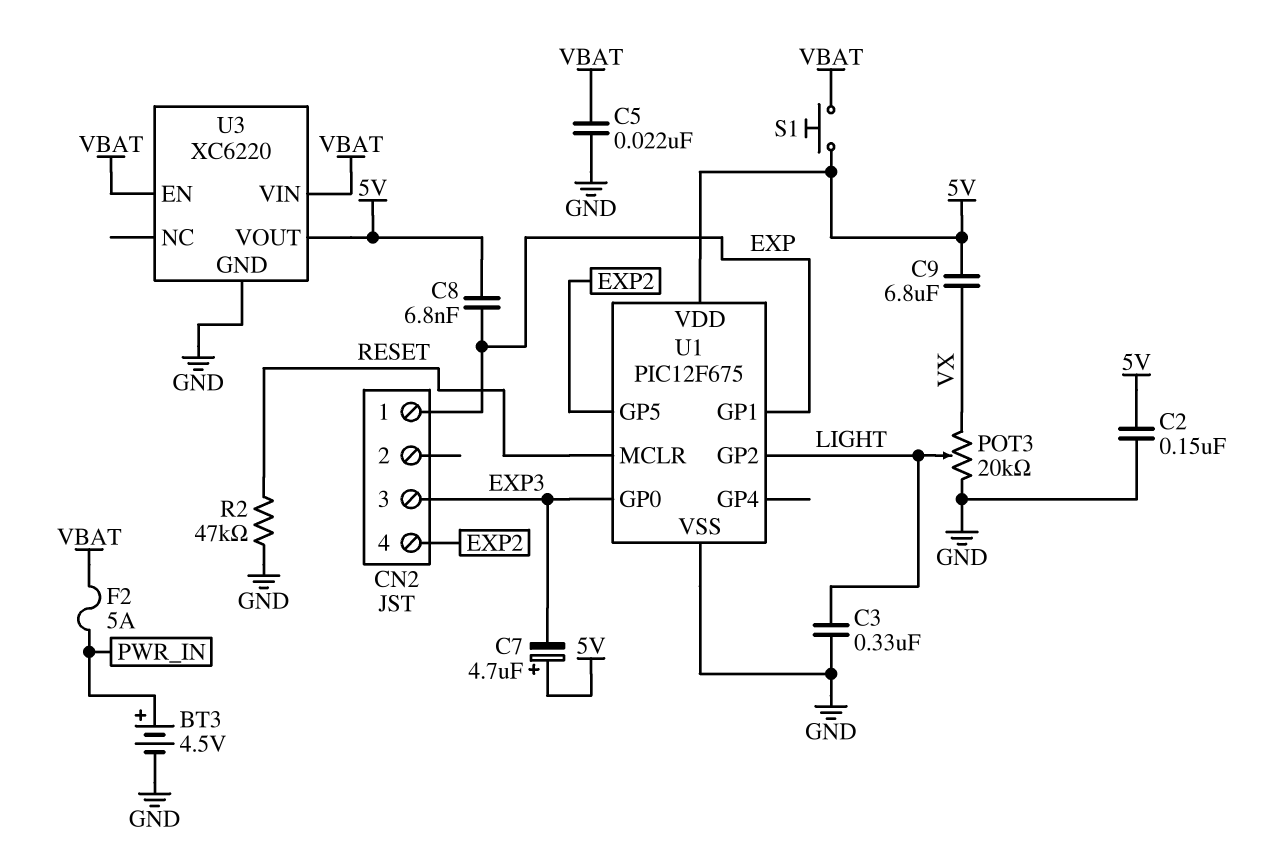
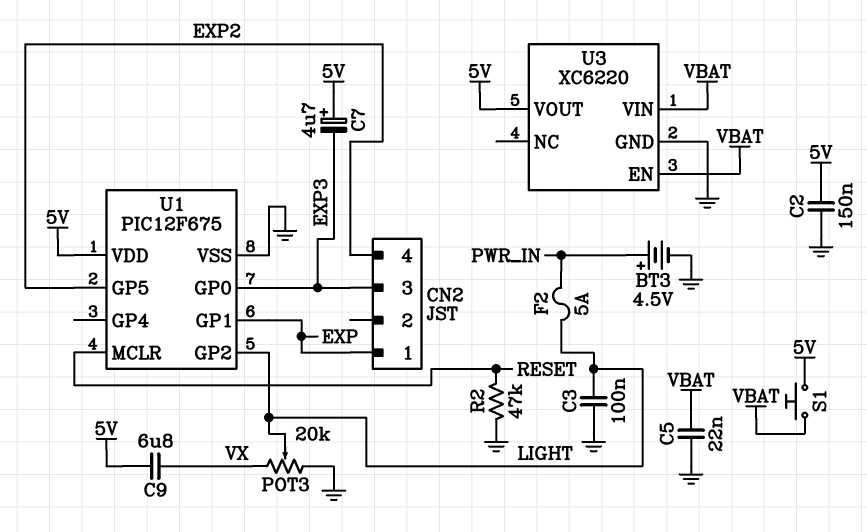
C3: 330nF (GND, LIGHT) -> 100nF (GND, LIGHT)
C8: 6.8nF (5V, EXP) -> none
F2: 5A (PWR_IN, VBAT) -> 5A (LIGHT, PWR_IN)

